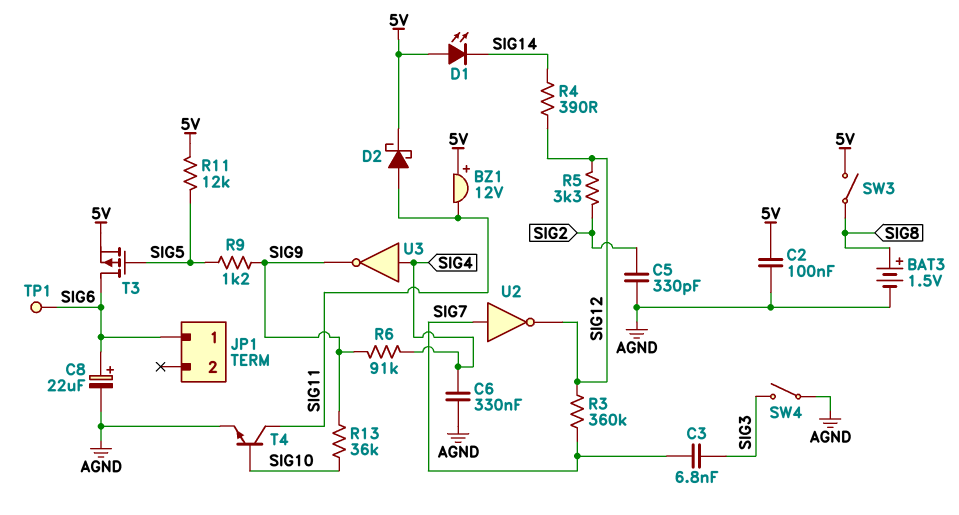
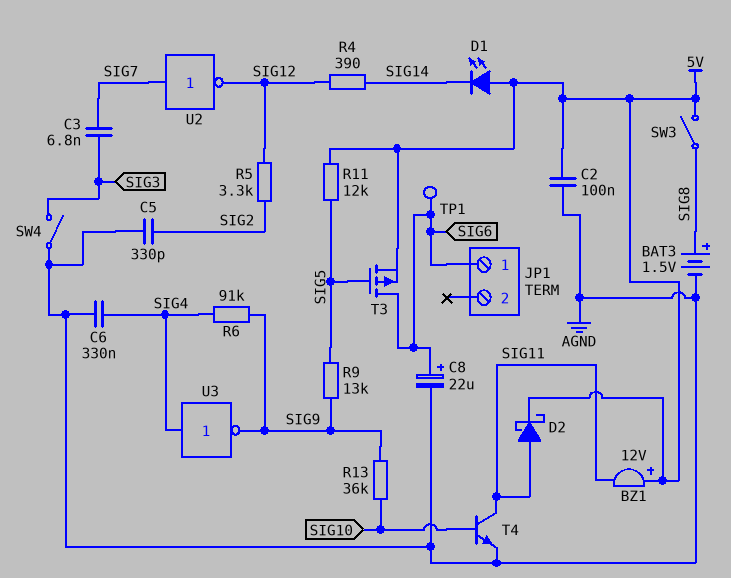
R3: 360k (SIG7, SIG12) -> none
R9: 1.2k (SIG5, SIG9) -> 13k (SIG5, SIG9)

